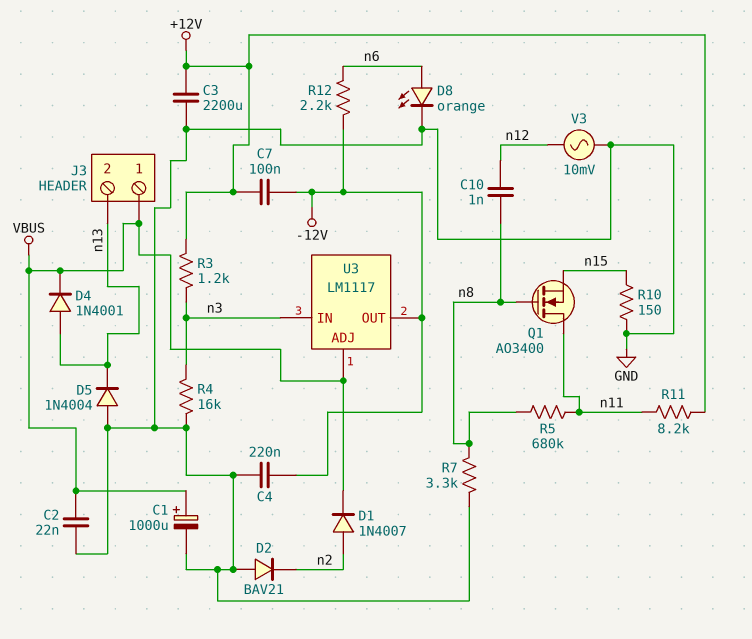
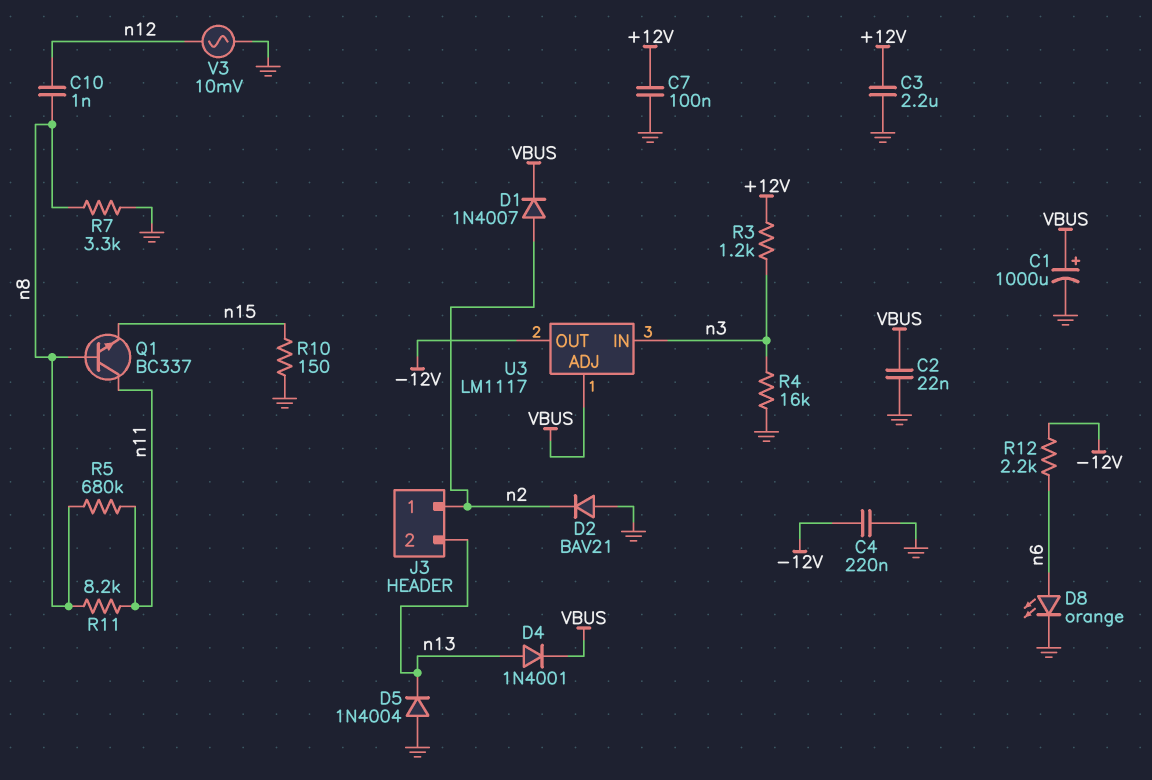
C3: 2200uF (+12V, GND) -> 2.2uF (+12V, GND)
C7: 100nF (+12V, -12V) -> 100nF (+12V, GND)
J3 pin 1: VBUS -> n2
Q1: NMOS AO3400 (G n8, D n11, S n15) -> NPN BC337 (B n8, C n11, E n15)
R11: 8.2k (+12V, n11) -> 8.2k (n8, n11)

